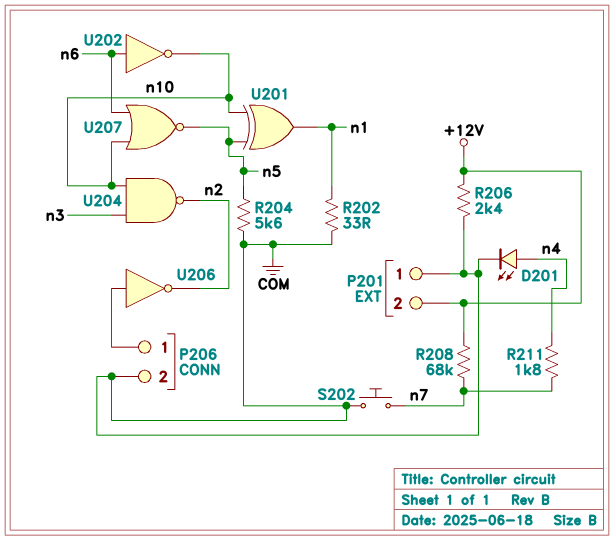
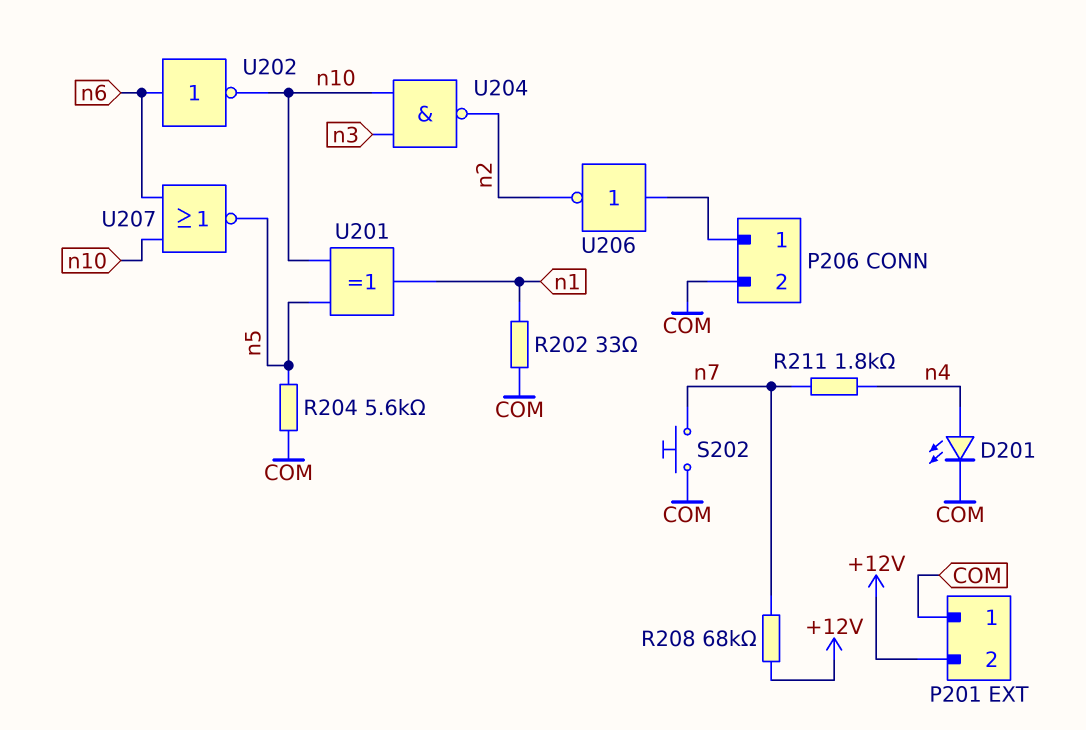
R206: 2.4k (+12V, COM) -> none

